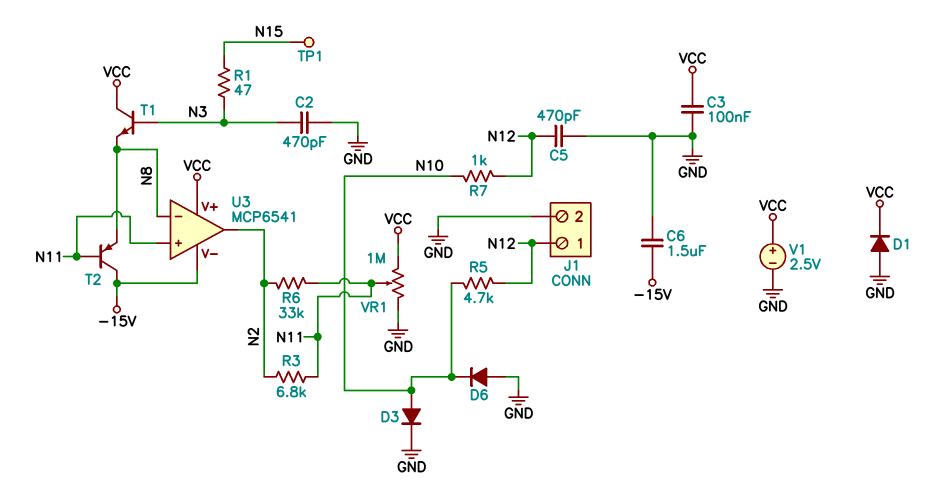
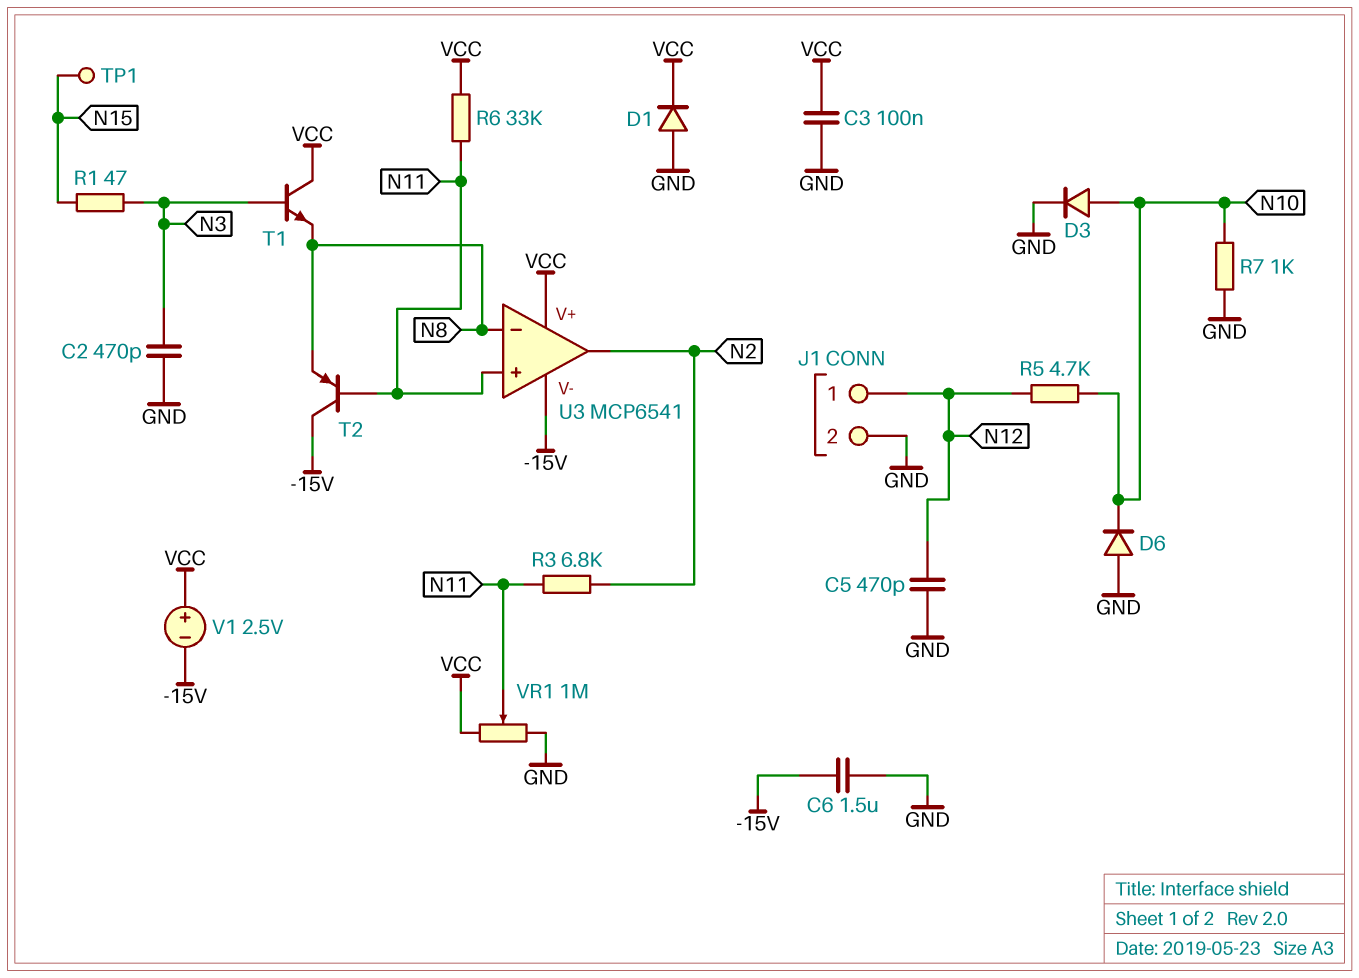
R6: 33k (N2, N11) -> 33k (N11, VCC)
R7: 1k (N10, N12) -> 1k (GND, N10)
V1: 2.5V (plus VCC, minus GND) -> 2.5V (plus VCC, minus -15V)

